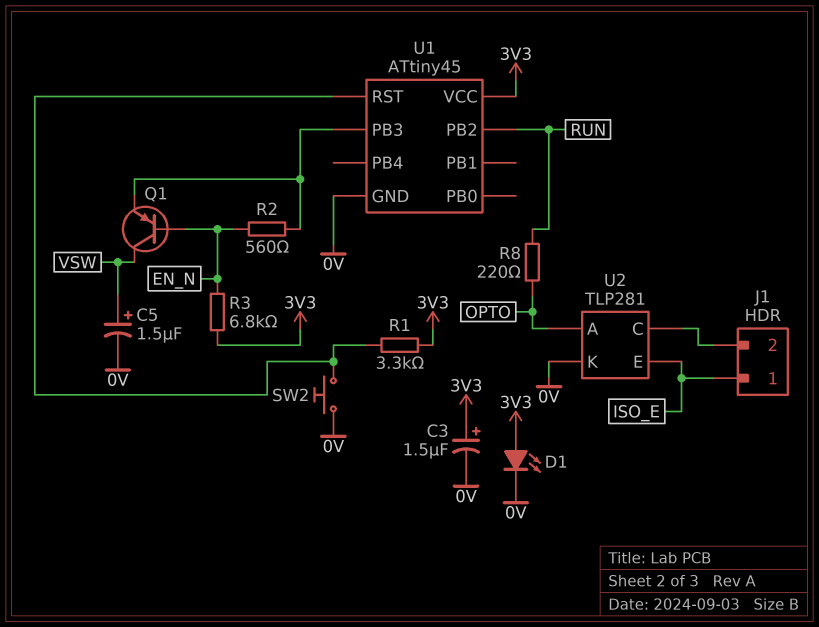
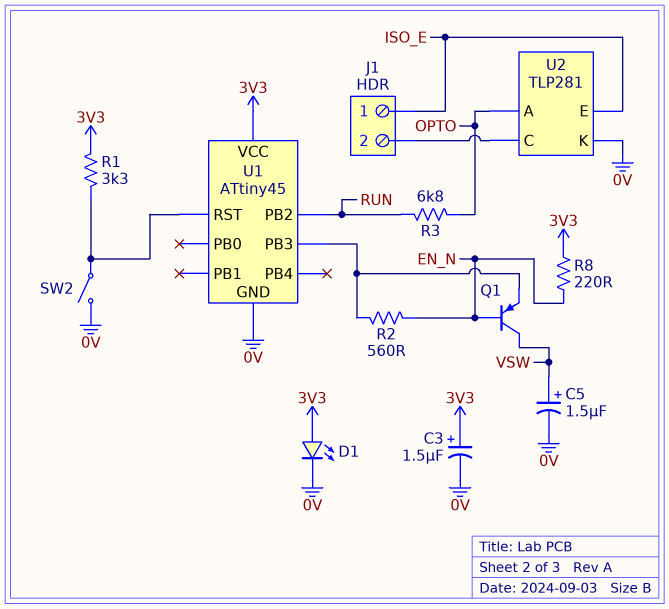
R3: 6.8k (3V3, EN_N) -> 6.8k (OPTO, RUN)
R8: 220 (OPTO, RUN) -> 220 (3V3, EN_N)
SW2: button (0V, U1/RST) -> switch (0V, U1/RST)

